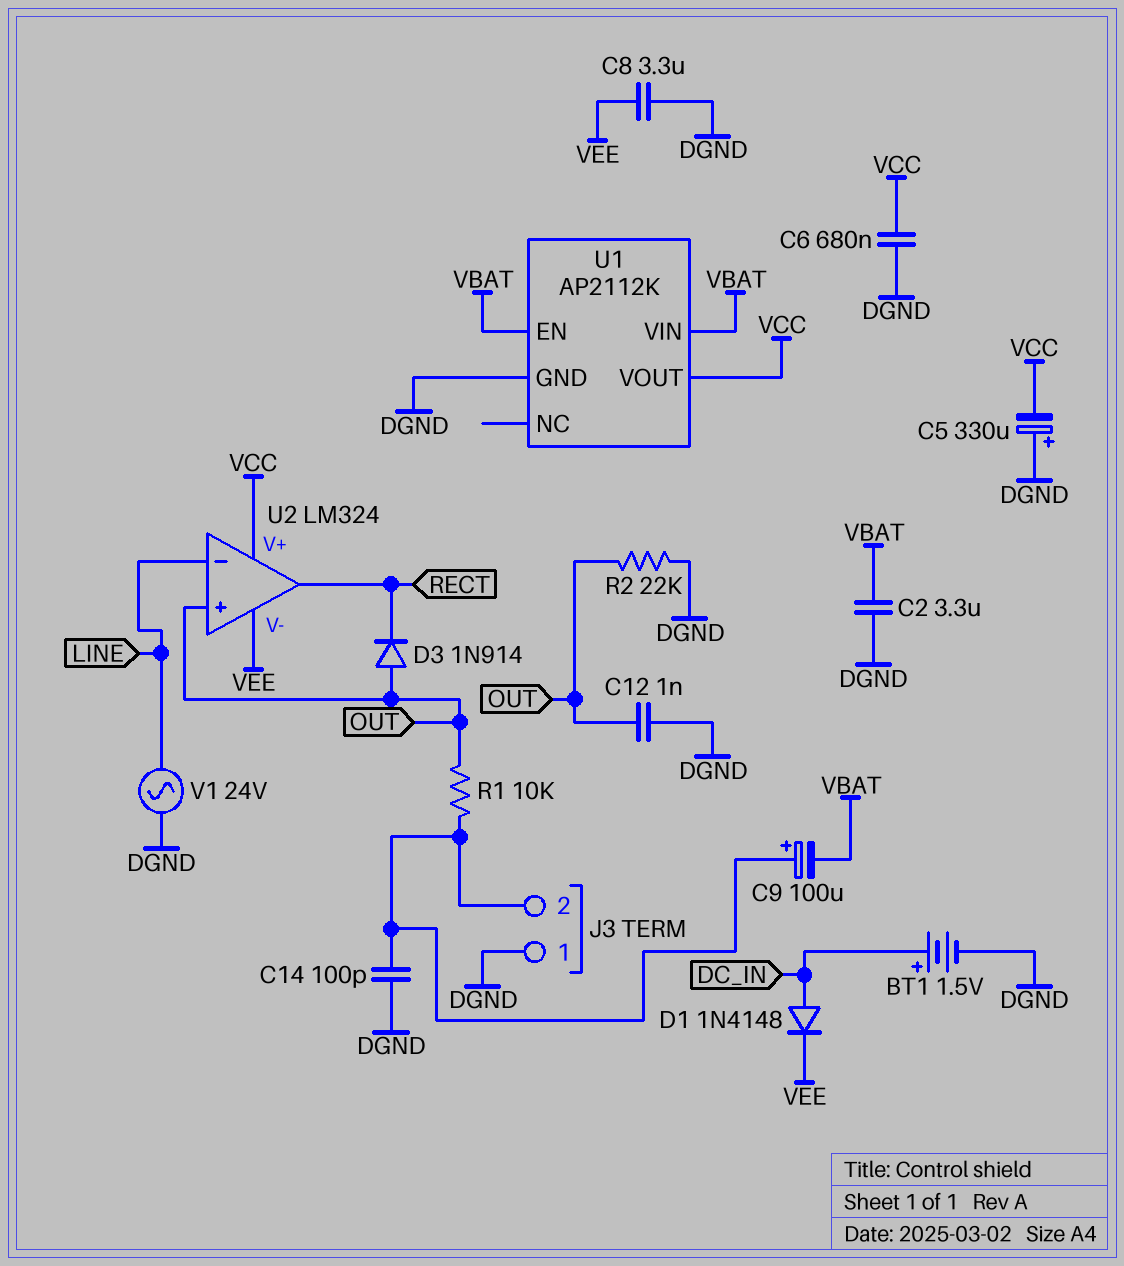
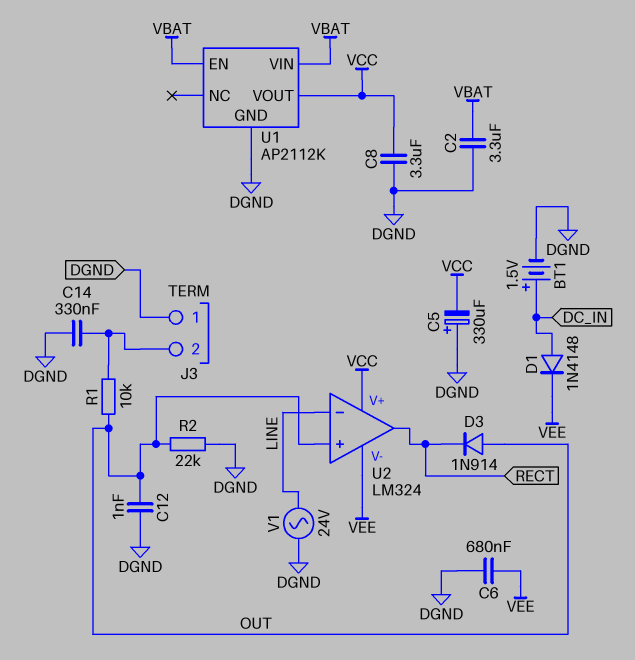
C6: 680nF (DGND, VCC) -> 680nF (DGND, VEE)
C8: 3.3uF (DGND, VEE) -> 3.3uF (DGND, VCC)
C9: 100uF (plus J3/2, minus VBAT) -> none
C14: 100pF (DGND, J3/2) -> 330nF (DGND, J3/2)

